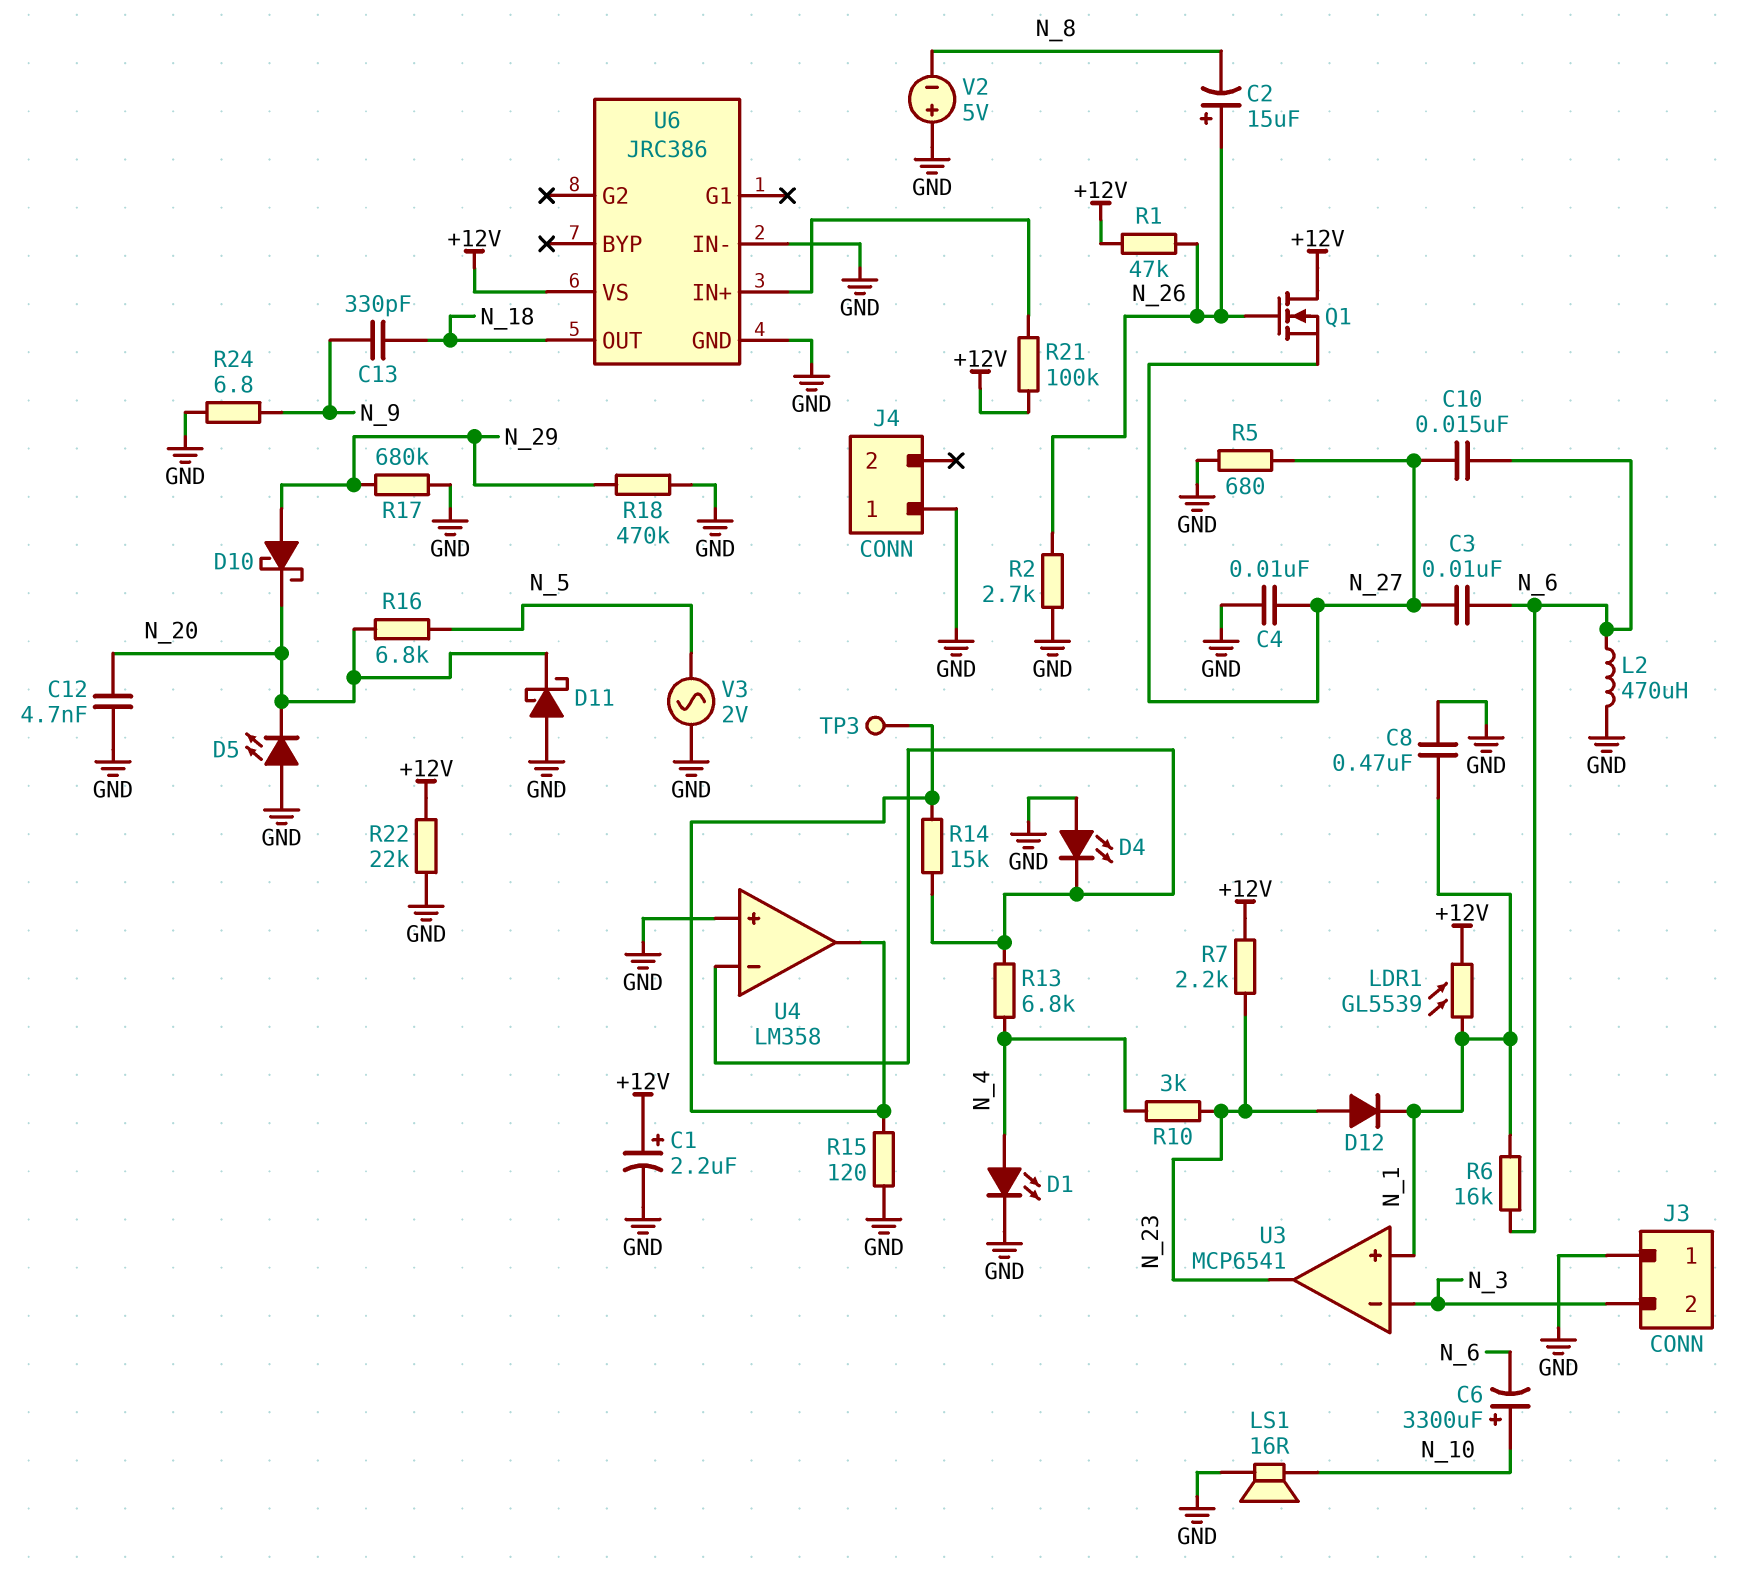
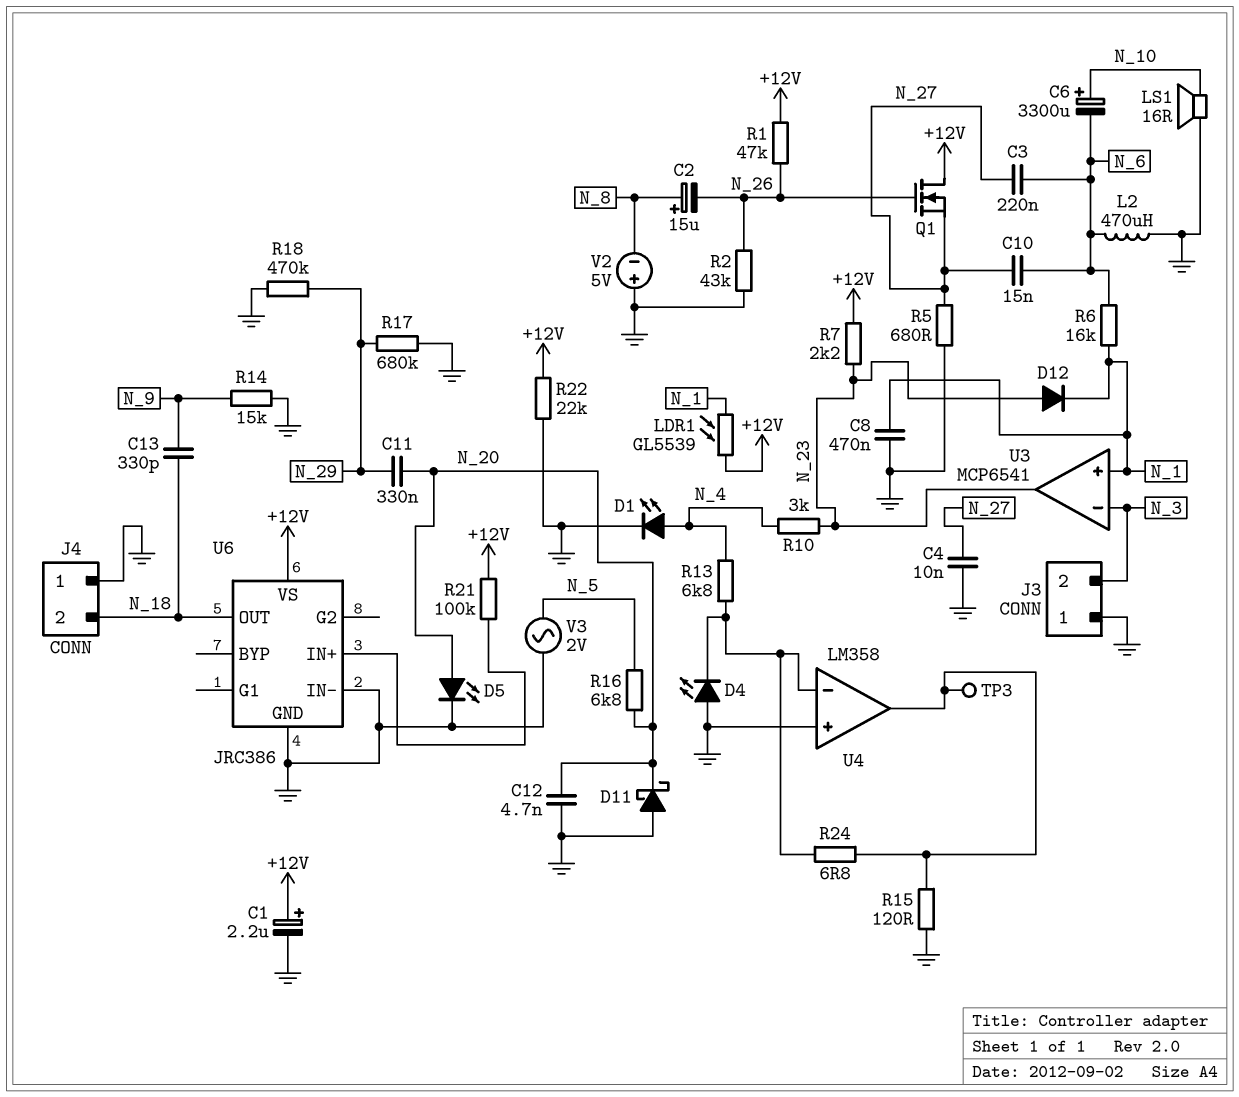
C2: 15uF (plus N_26, minus N_8) -> 15uF (plus N_8, minus N_26)
C3: 10nF (N_6, N_27) -> 220nF (N_6, N_27)
C11: none -> 330nF (N_20, N_29)
D5: LED (A GND, K N_20) -> LED (A N_20, K GND)
D10: schottky (A N_29, K N_20) -> none
J4 pin 2: none -> N_18
R2: 2.7k (GND, N_26) -> 43k (GND, N_26)
R14: 15k (U4/in-, U4/out) -> 15k (GND, N_9)
R24: 6.8 (GND, N_9) -> 6.8 (U4/in-, U4/out)

